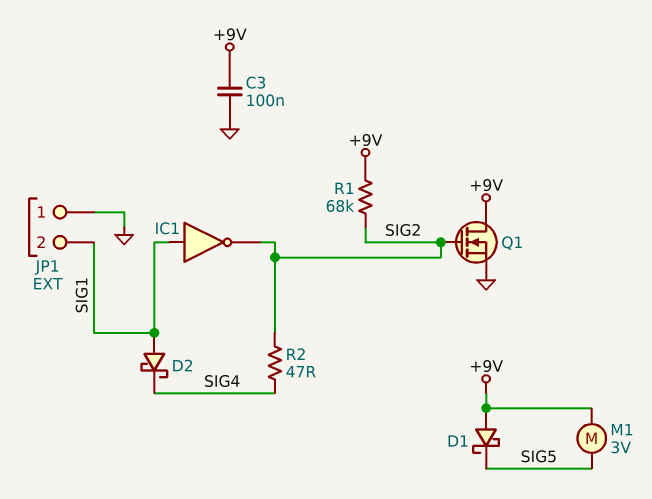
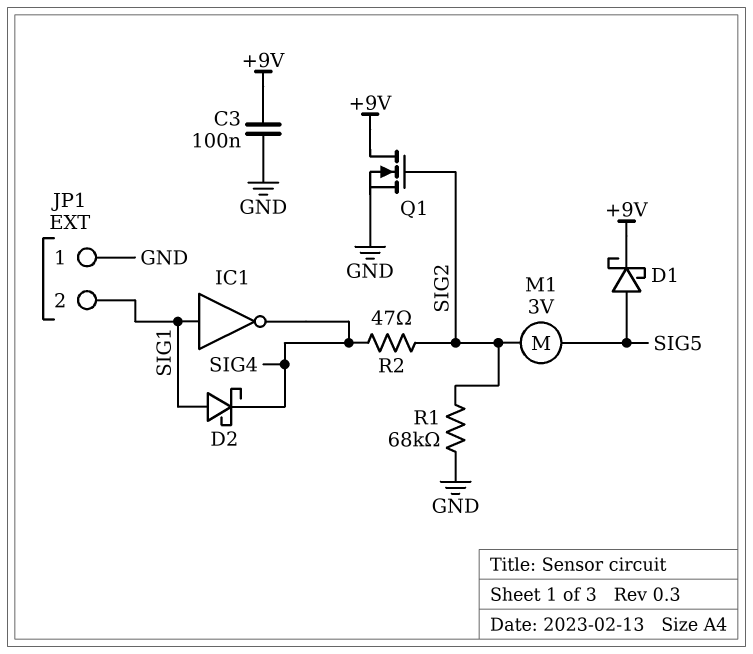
D1: schottky (A +9V, K SIG5) -> schottky (A SIG5, K +9V)
IC1: NOT (in SIG1, out SIG2) -> NOT (in SIG1, out SIG4)
M1: motor 3V (+9V, SIG5) -> motor 3V (SIG2, SIG5)
R1: 68k (+9V, SIG2) -> 68k (GND, SIG2)

